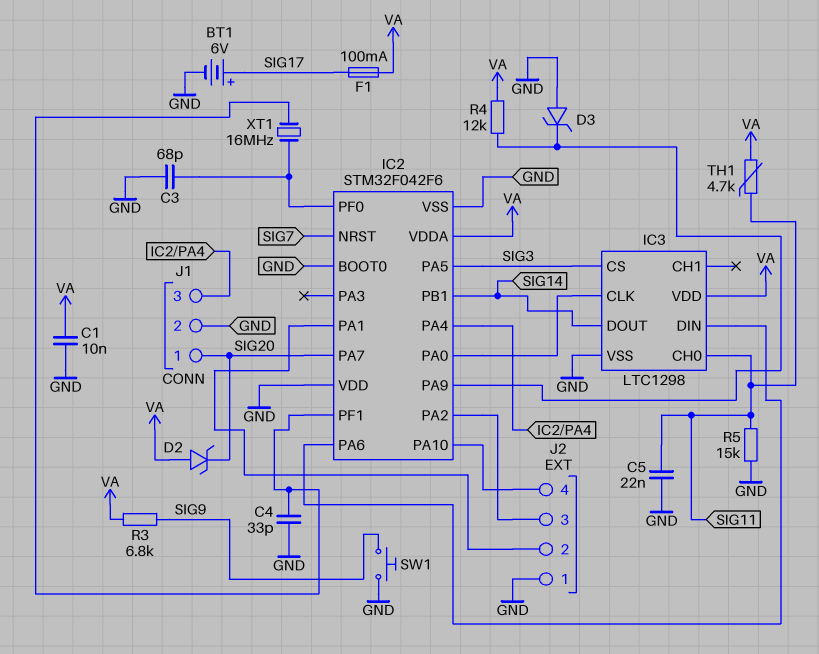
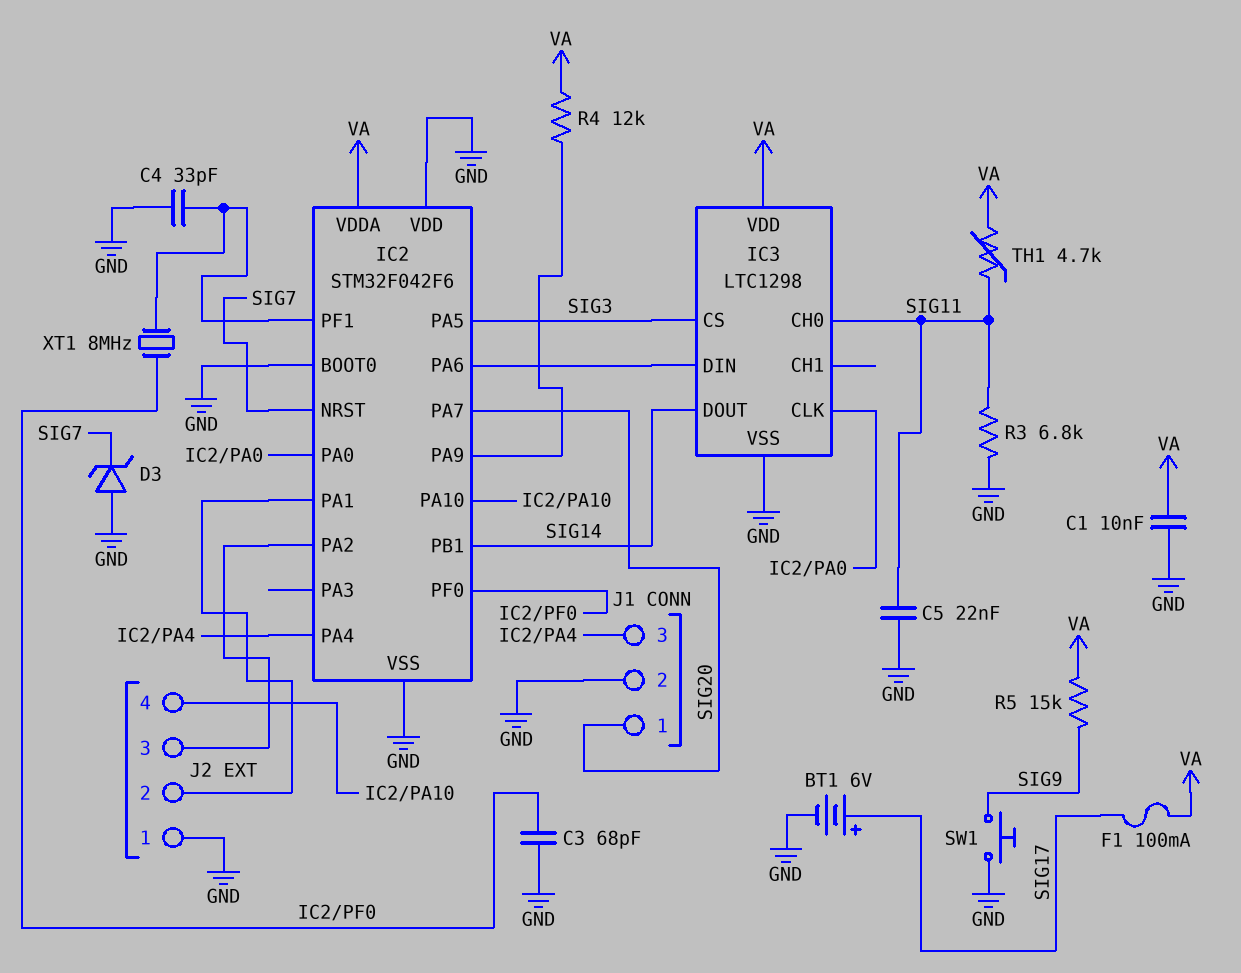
D2: zener (A VA, K SIG20) -> none
D3: zener (A GND, K IC2/PA9) -> zener (A GND, K SIG7)
R3: 6.8k (SIG9, VA) -> 6.8k (GND, SIG11)
R5: 15k (GND, SIG11) -> 15k (SIG9, VA)
XT1: 16MHz (IC2/PF0, IC2/PF1) -> 8MHz (IC2/PF0, IC2/PF1)

